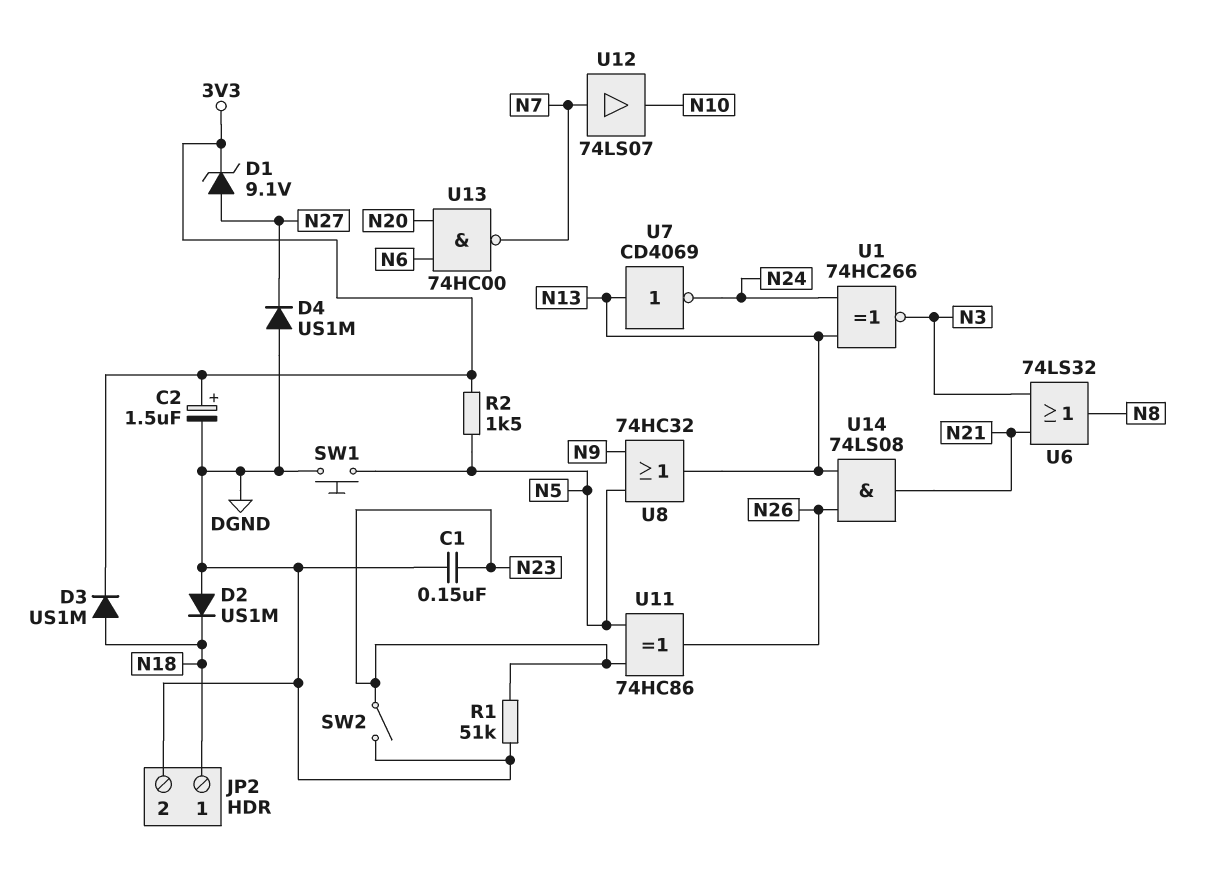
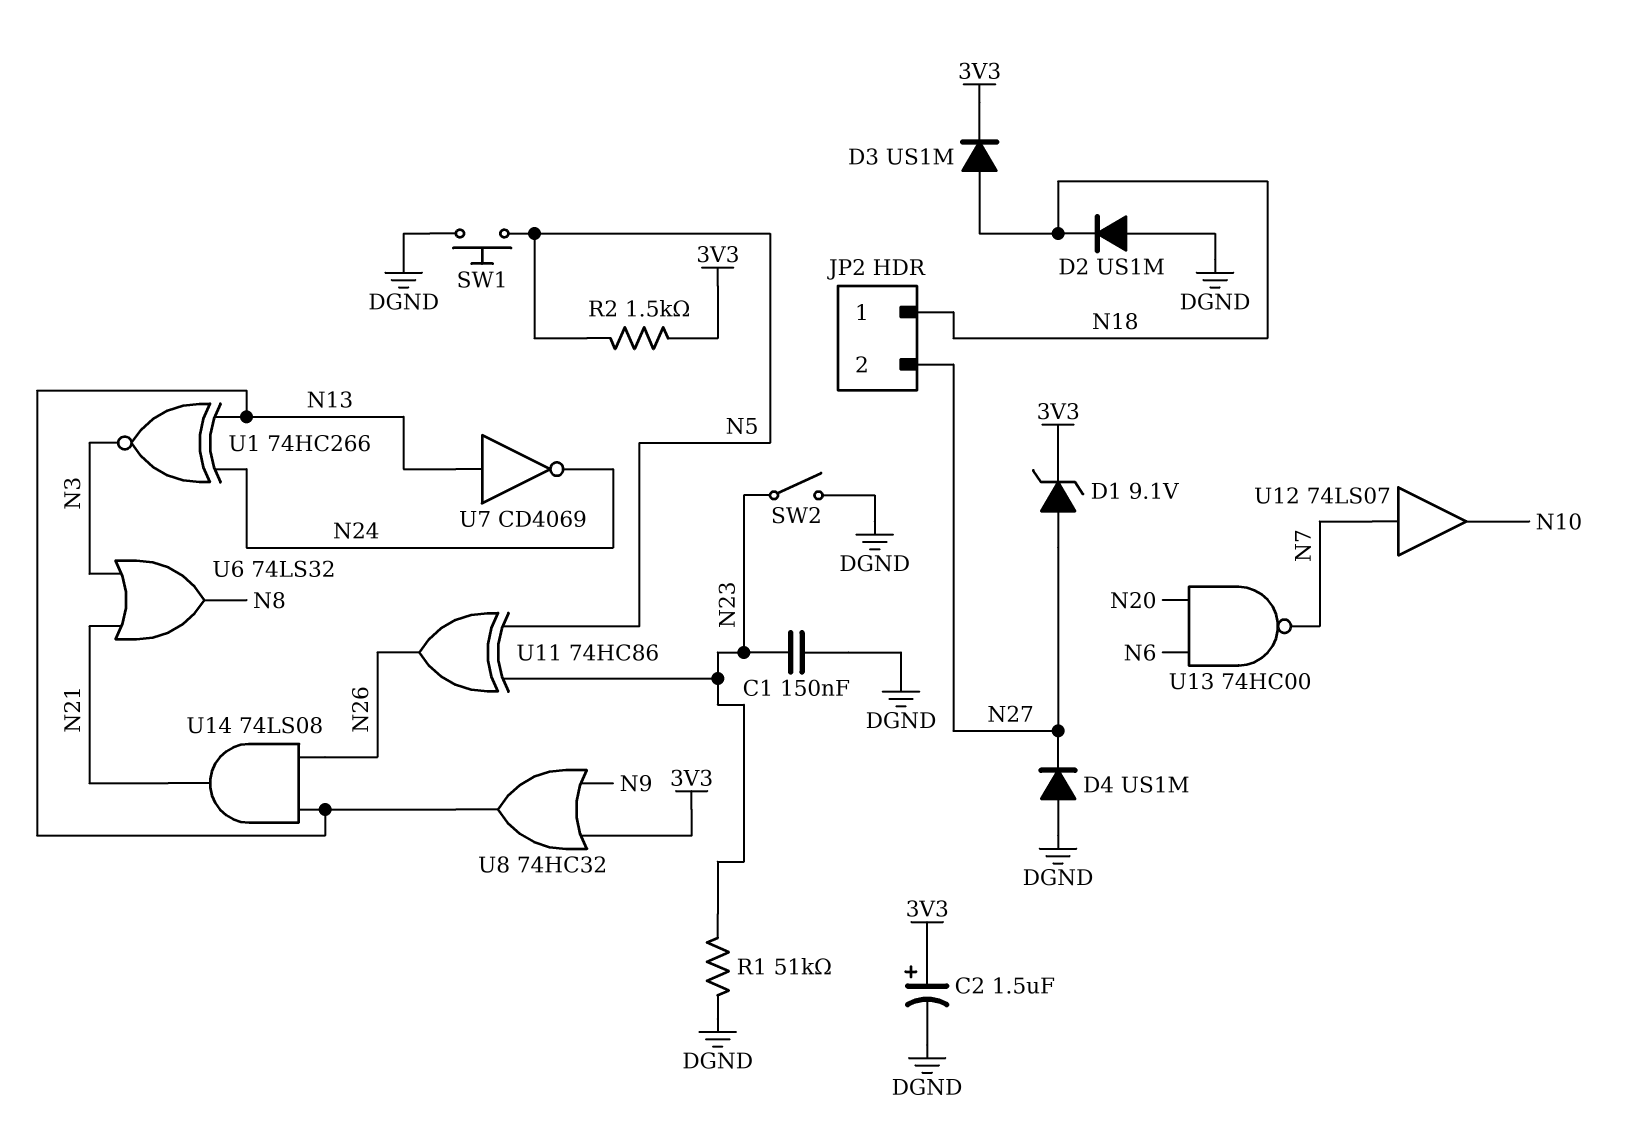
JP2 pin 2: DGND -> N27
U8: OR 74HC32 (in N5, in N9, out N13) -> OR 74HC32 (in 3V3, in N9, out N13)

